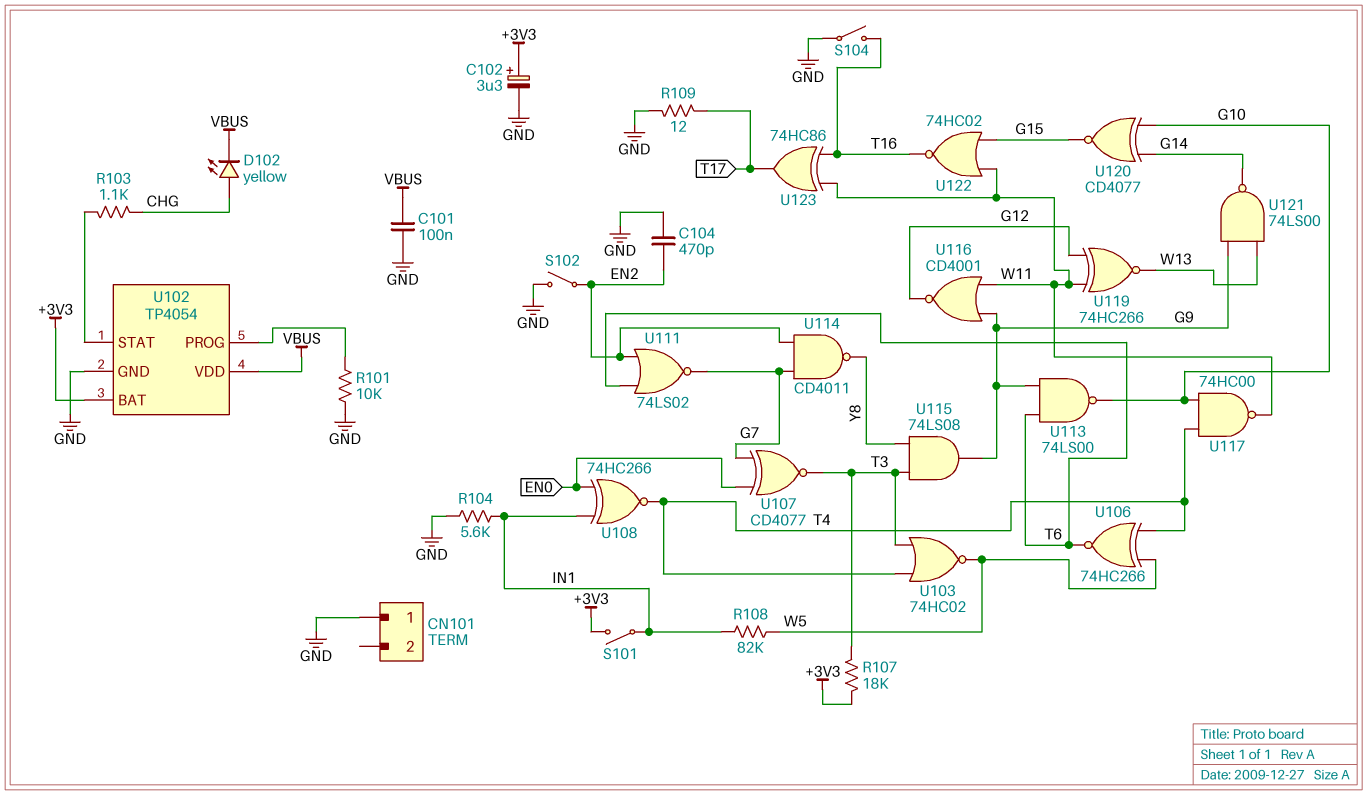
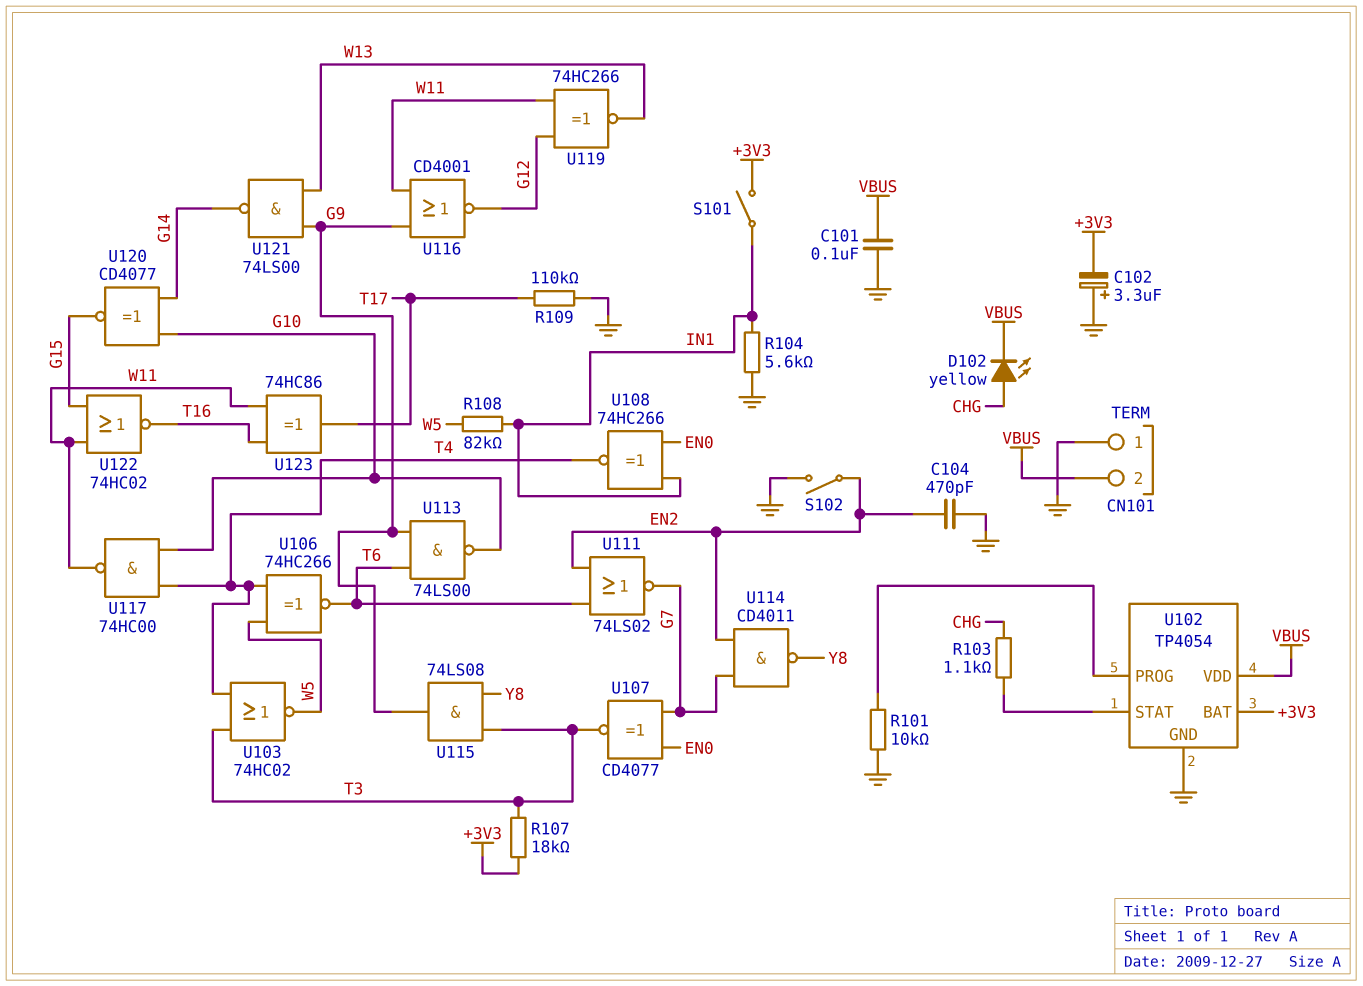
C102: 3.3uF (plus +3V3, minus GND) -> 3.3uF (plus GND, minus +3V3)
CN101 pin 2: none -> VBUS
R109: 12 (GND, T17) -> 110k (GND, T17)
S104: switch (GND, T16) -> none

